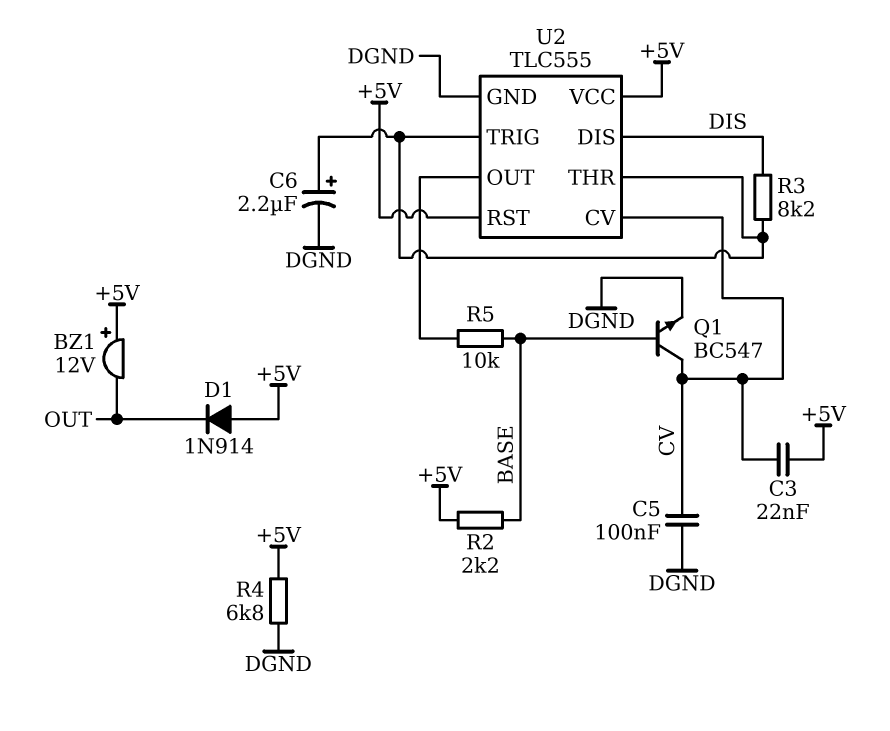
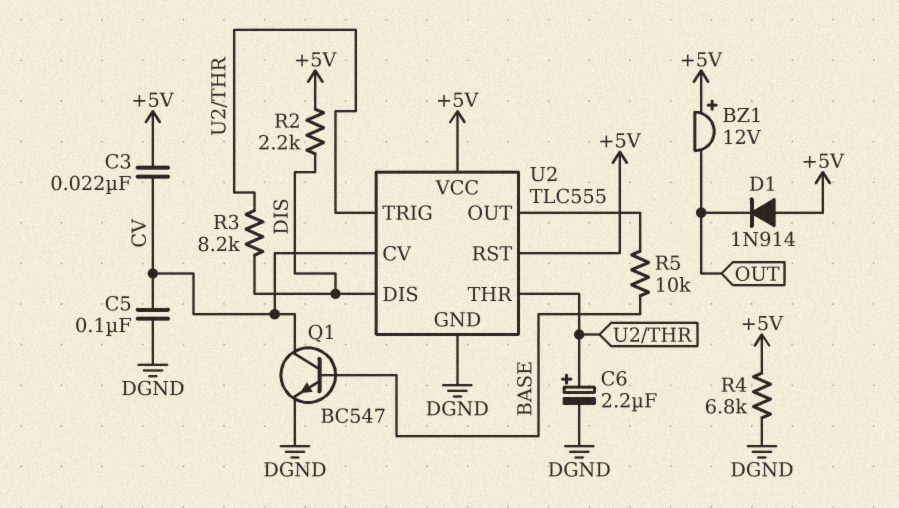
R2: 2.2k (+5V, BASE) -> 2.2k (+5V, DIS)

